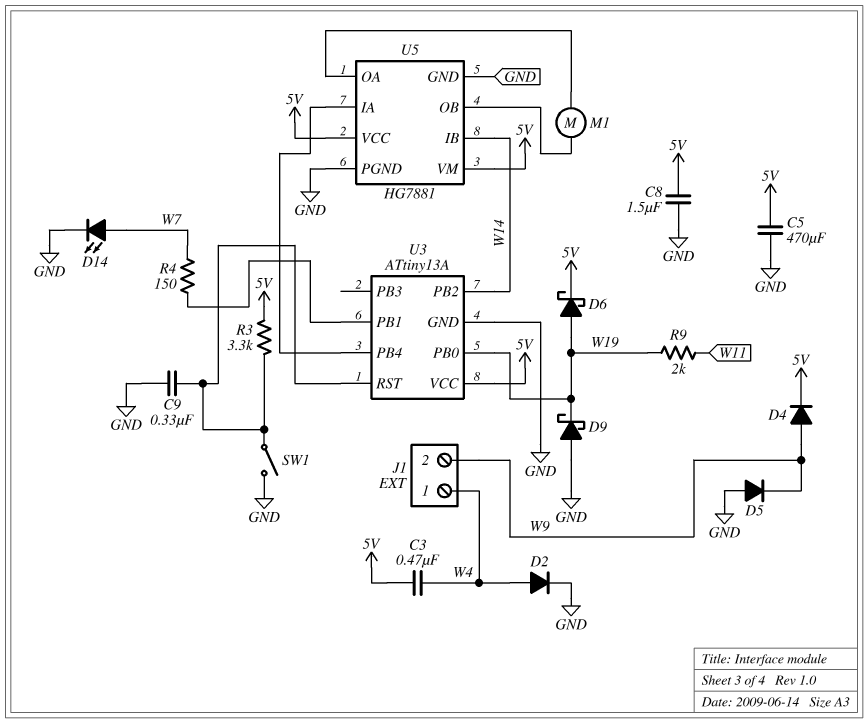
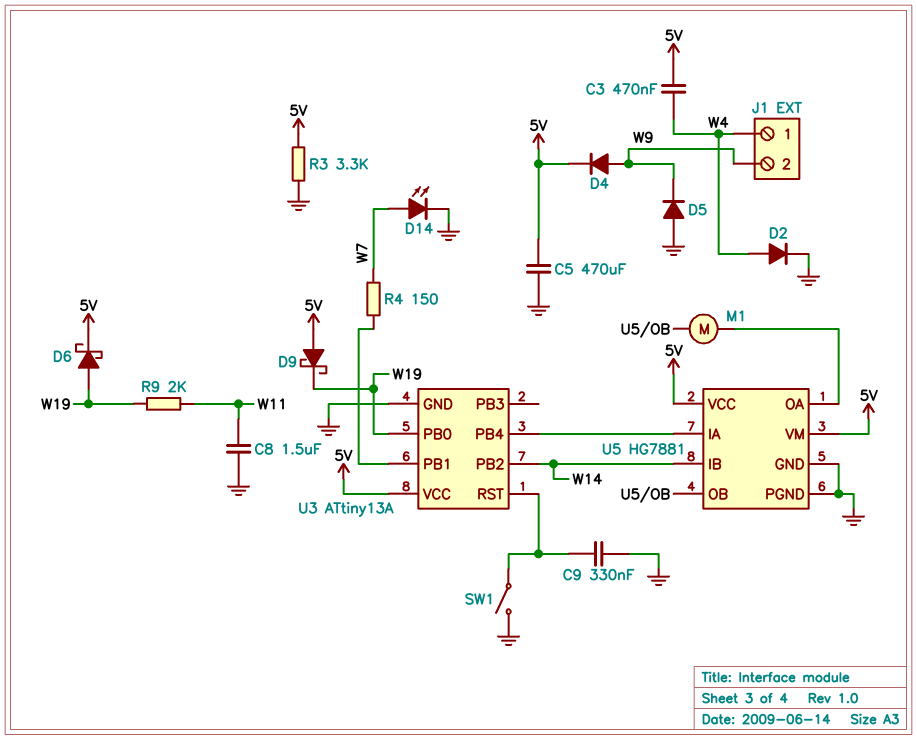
C8: 1.5uF (5V, GND) -> 1.5uF (GND, W11)
D9: schottky (A GND, K W19) -> schottky (A 5V, K W19)
R3: 3.3k (5V, U3/RST) -> 3.3k (5V, GND)

